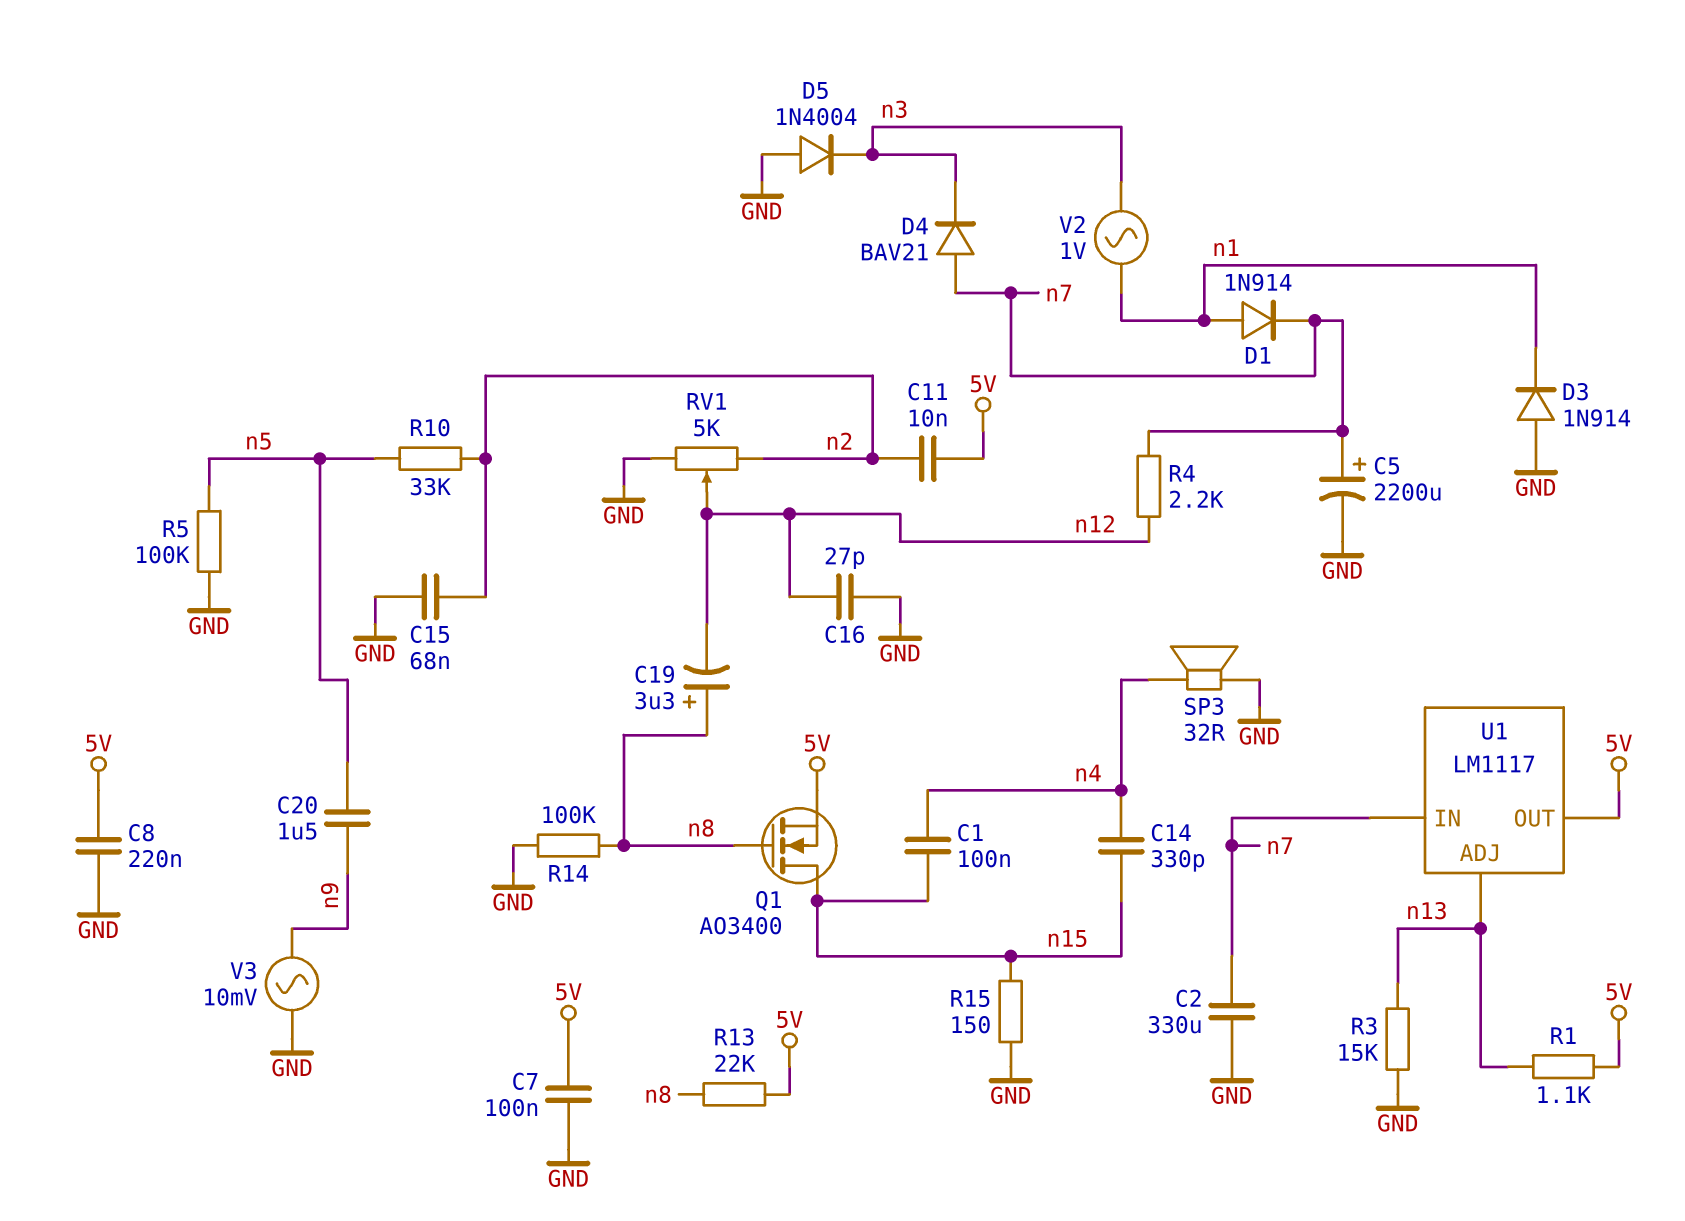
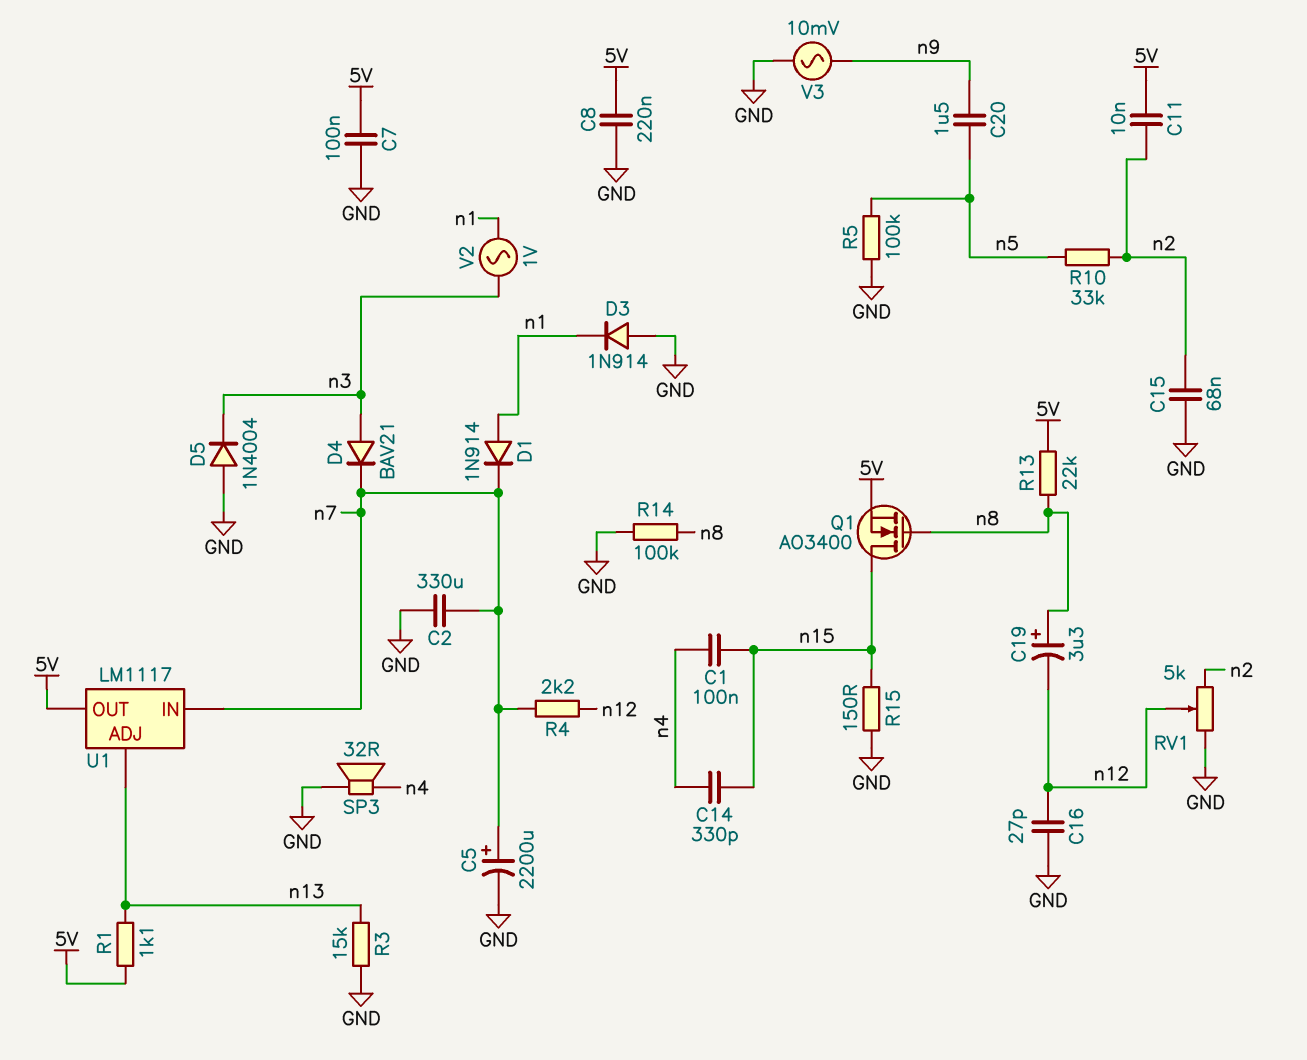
D4: diode BAV21 (A n7, K n3) -> diode BAV21 (A n3, K n7)

